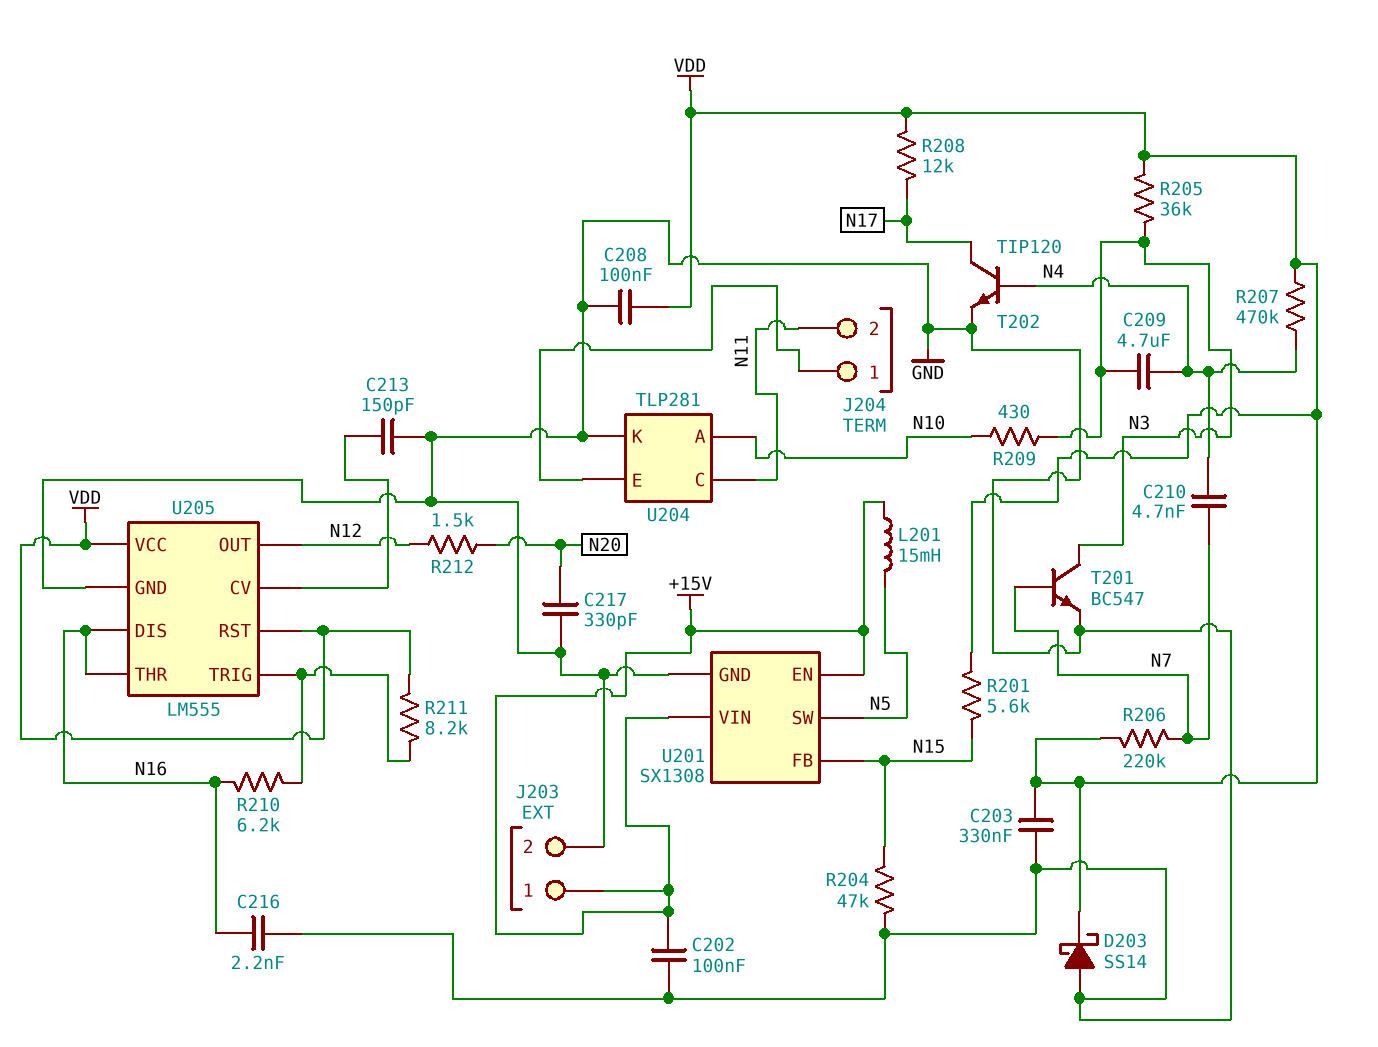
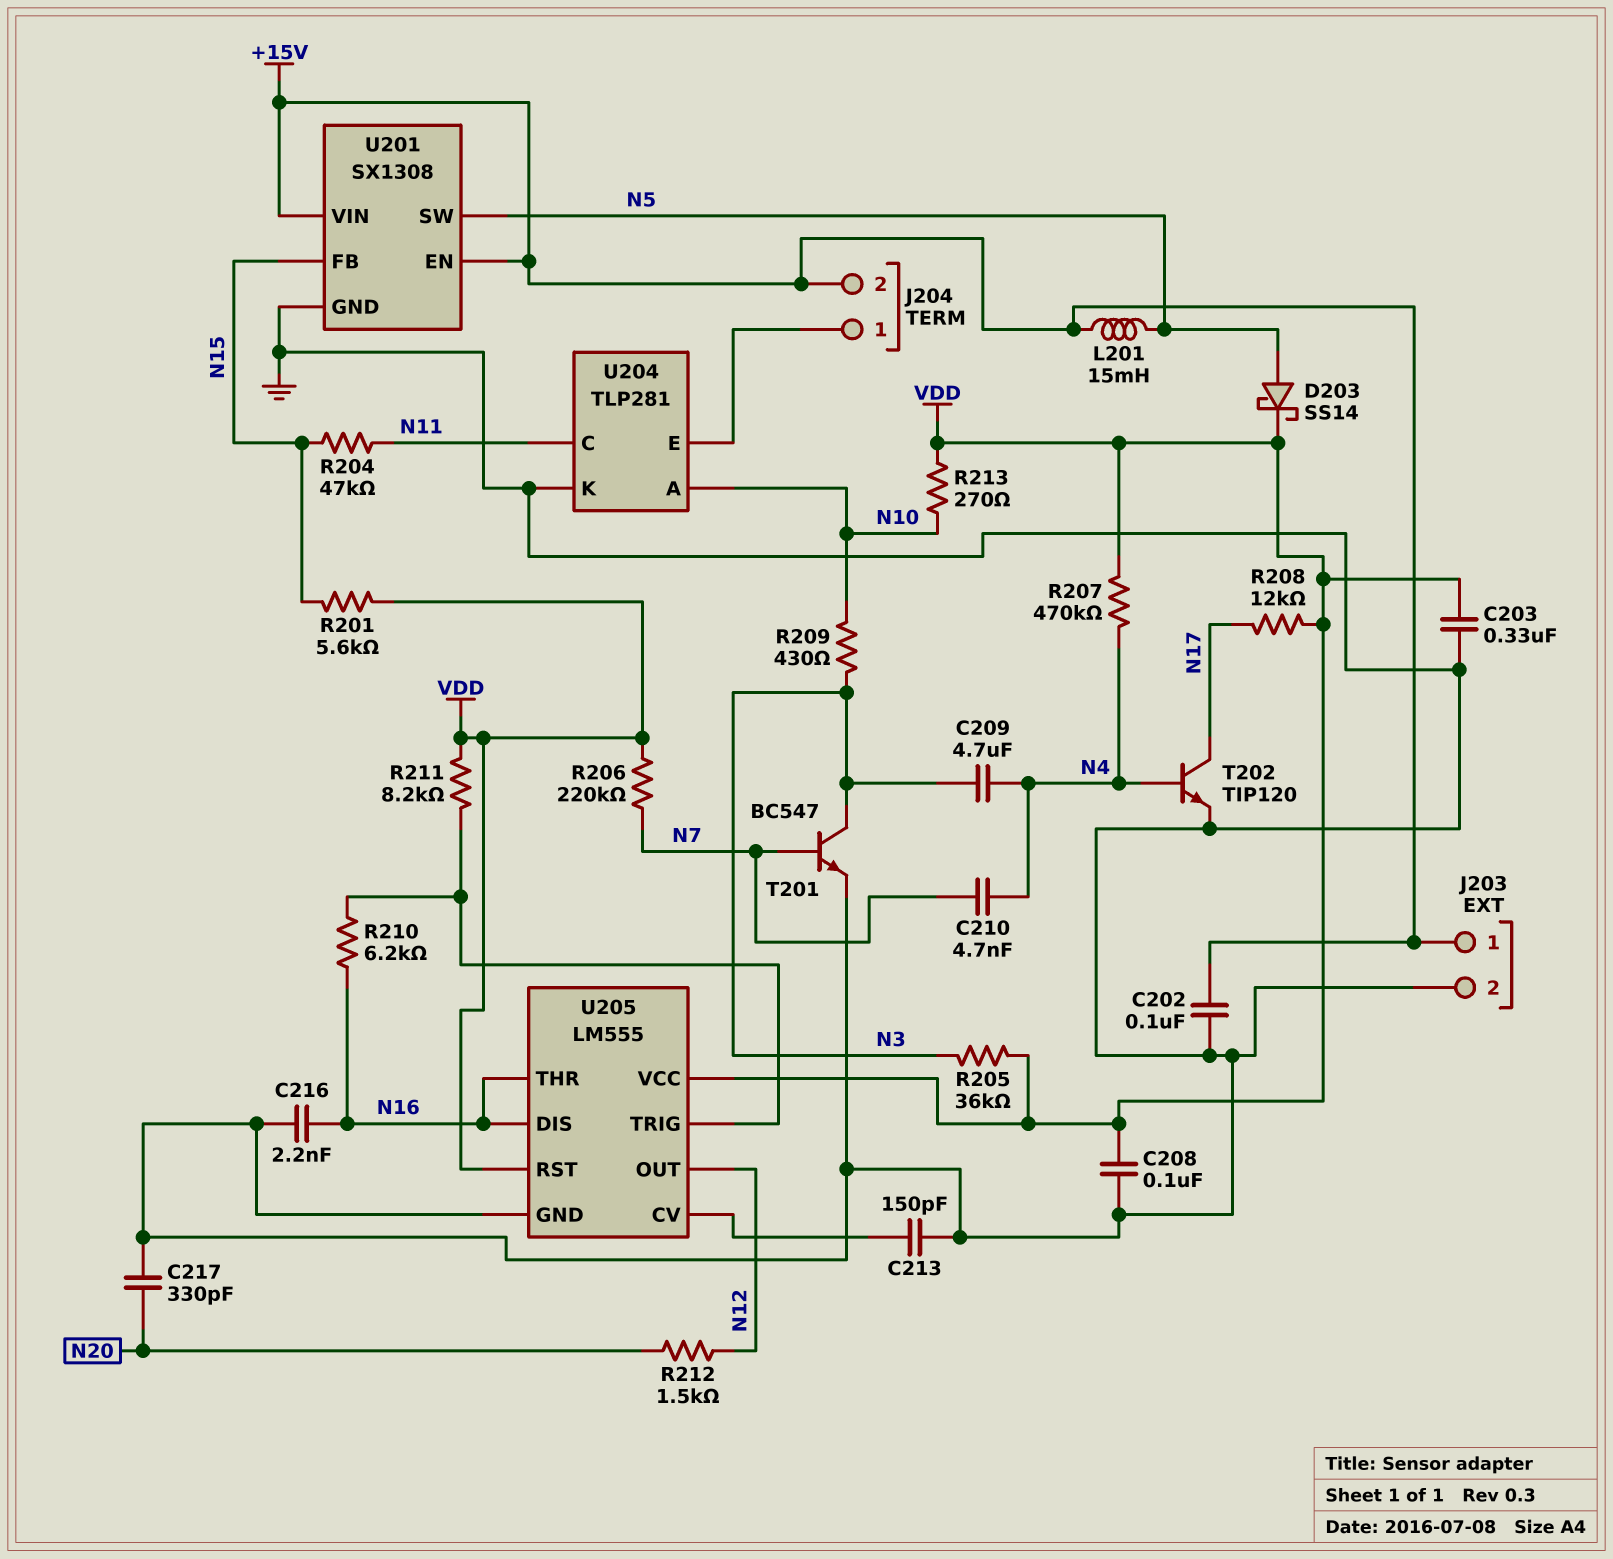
D203: schottky SS14 (A GND, K VDD) -> schottky SS14 (A N5, K VDD)
J204 pin 2: N11 -> +15V
R204: 47k (GND, N15) -> 47k (N11, N15)
R213: none -> 270 (N10, VDD)

